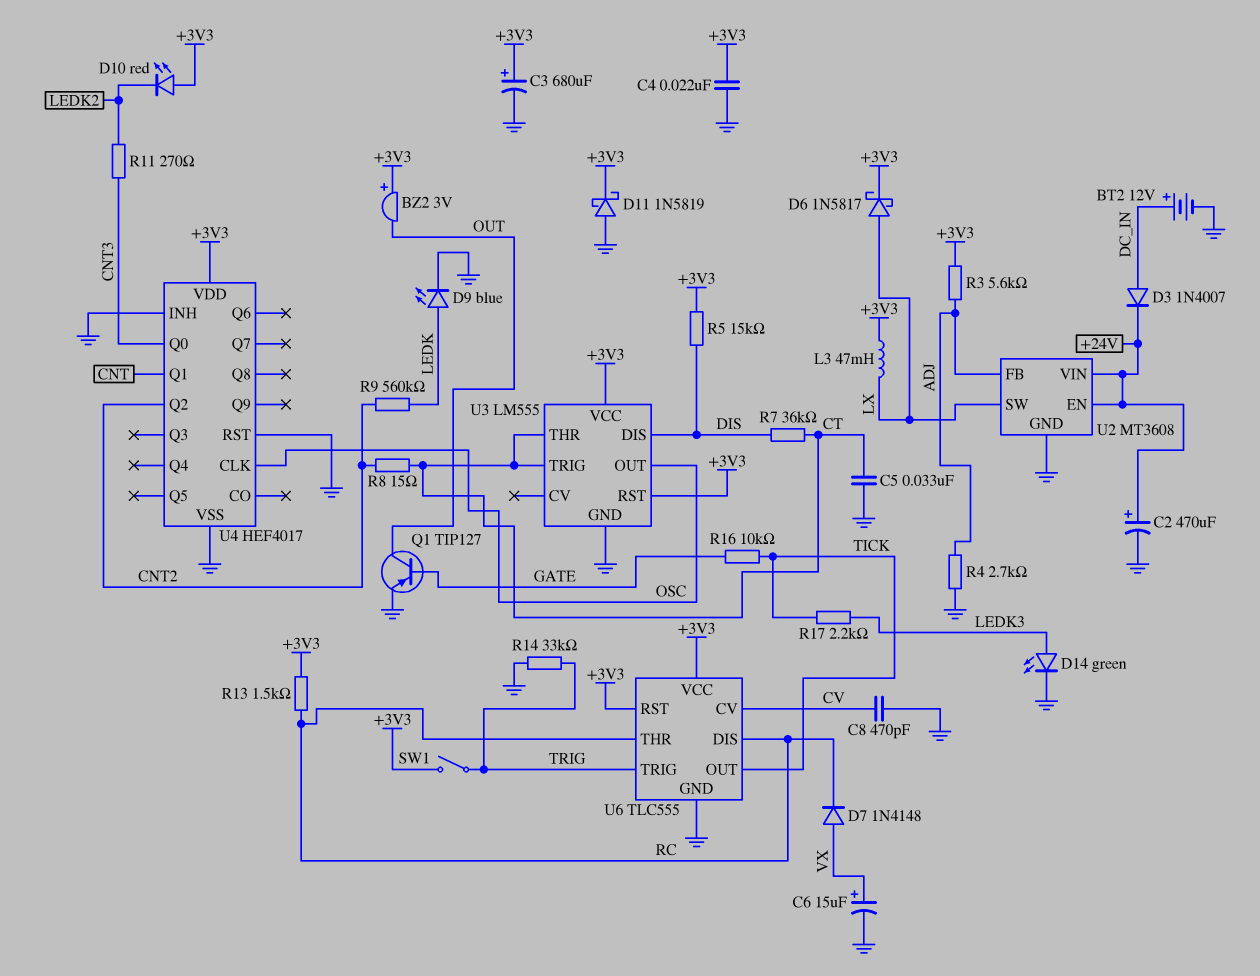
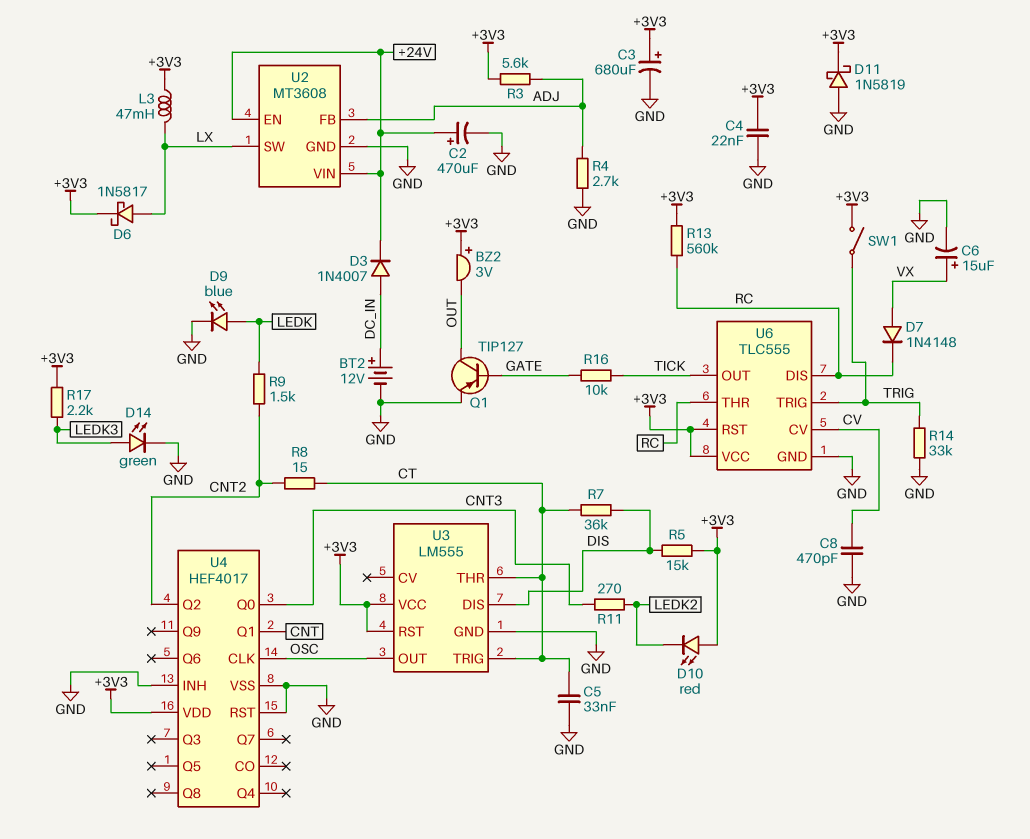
R9: 560k (CNT2, LEDK) -> 1.5k (CNT2, LEDK)
R13: 1.5k (+3V3, RC) -> 560k (+3V3, RC)
R17: 2.2k (LEDK3, TICK) -> 2.2k (+3V3, LEDK3)

